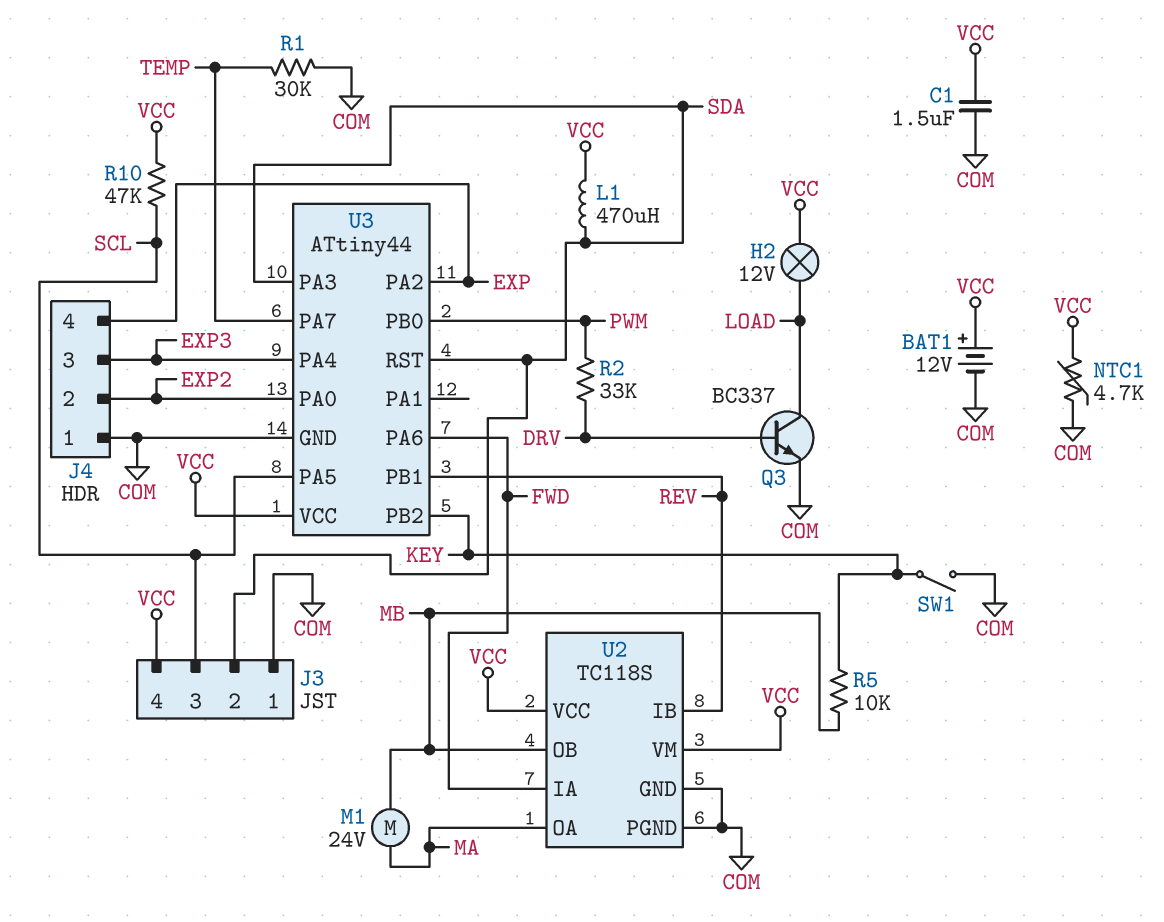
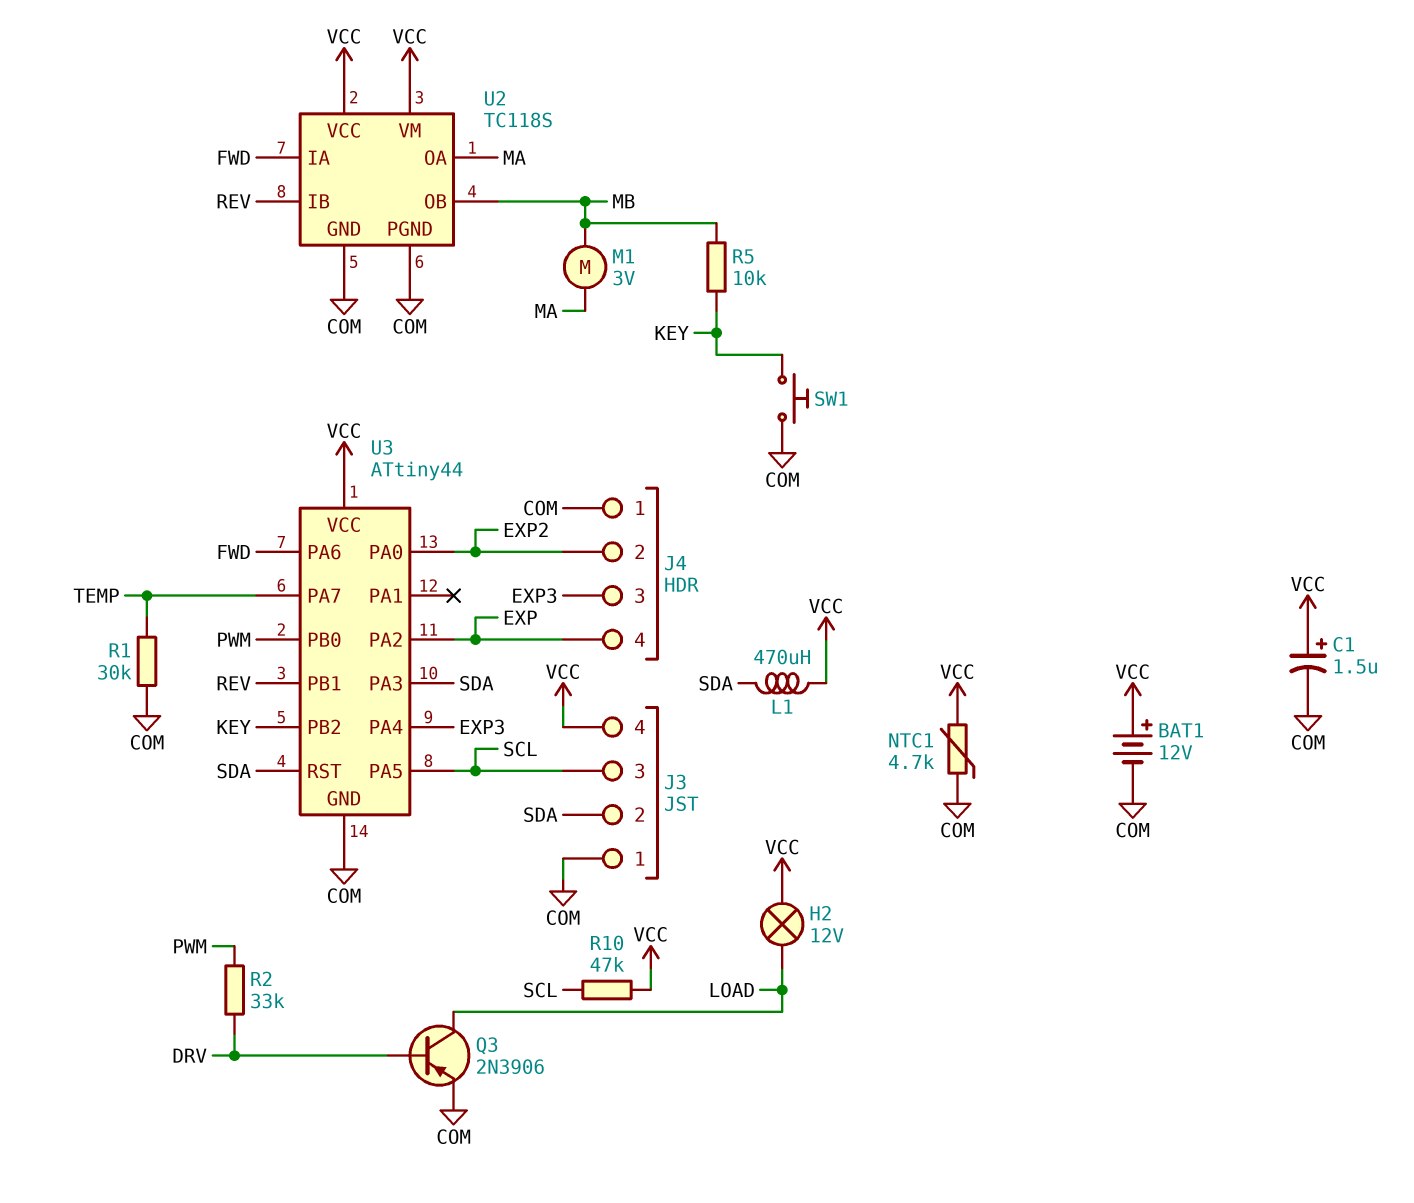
C1: 1.5uF (COM, VCC) -> 1.5uF (plus VCC, minus COM)
M1: motor 24V (MA, MB) -> motor 3V (MA, MB)
Q3: NPN BC337 (B DRV, C LOAD, E COM) -> PNP 2N3906 (B DRV, C LOAD, E COM)
SW1: switch (COM, KEY) -> button (COM, KEY)

